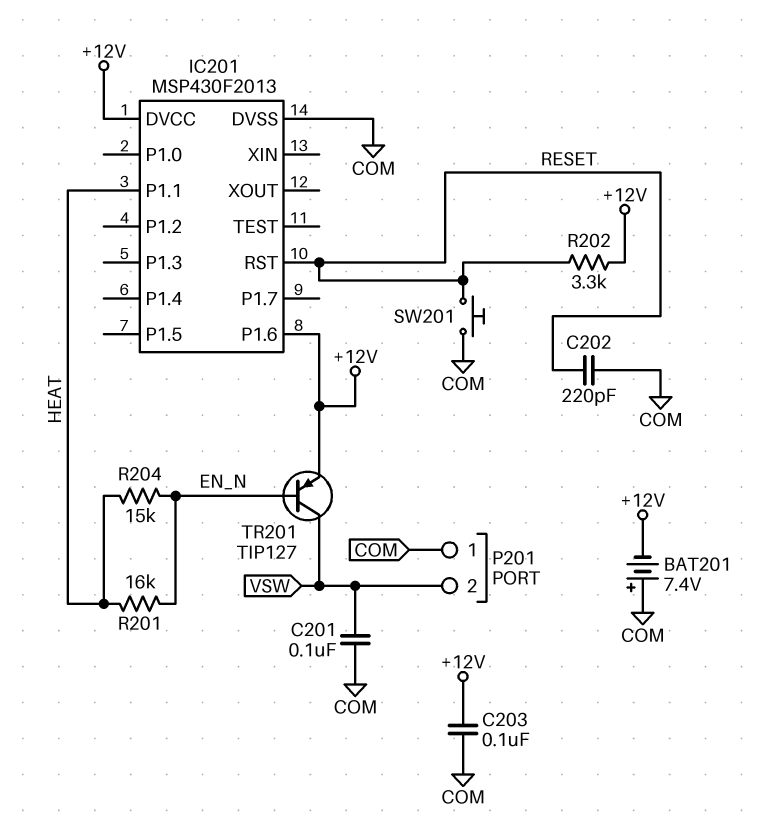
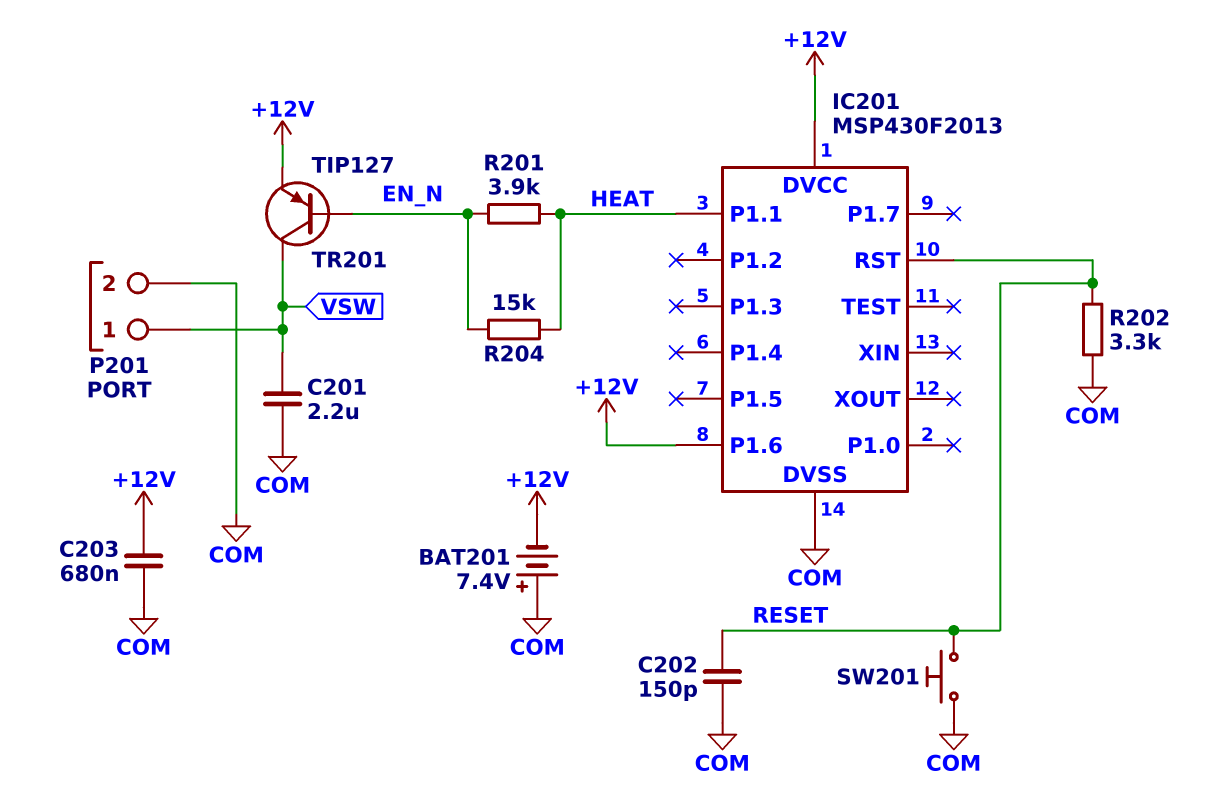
C201: 100nF (COM, VSW) -> 2.2uF (COM, VSW)
C202: 220pF (COM, RESET) -> 150pF (COM, RESET)
C203: 100nF (+12V, COM) -> 680nF (+12V, COM)
P201 pin 1: COM -> VSW
P201 pin 2: VSW -> COM
R201: 16k (EN_N, HEAT) -> 3.9k (EN_N, HEAT)
R202: 3.3k (+12V, RESET) -> 3.3k (COM, RESET)

